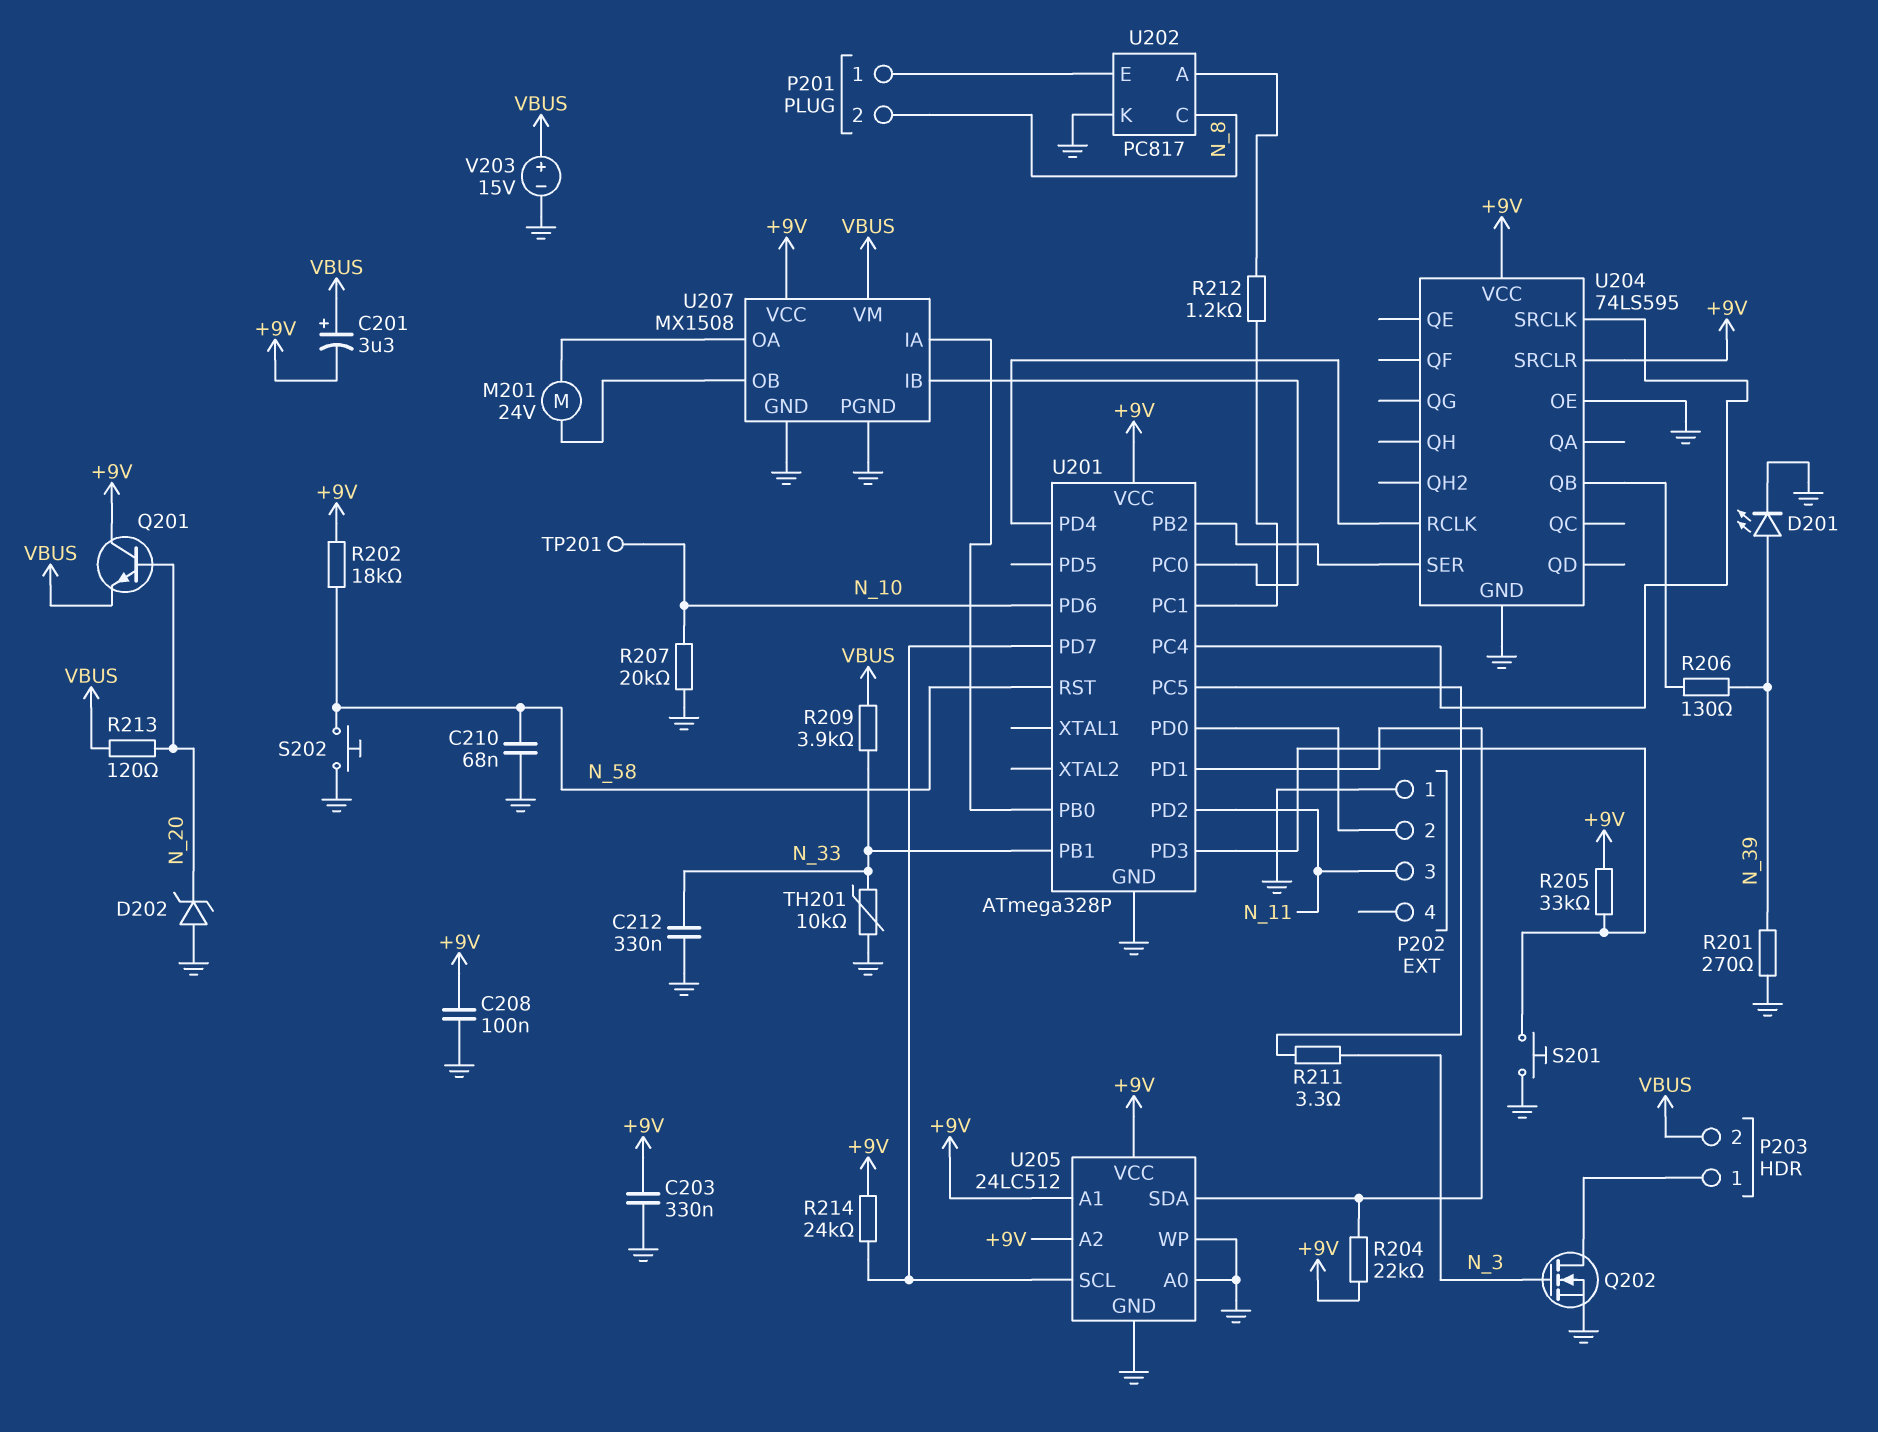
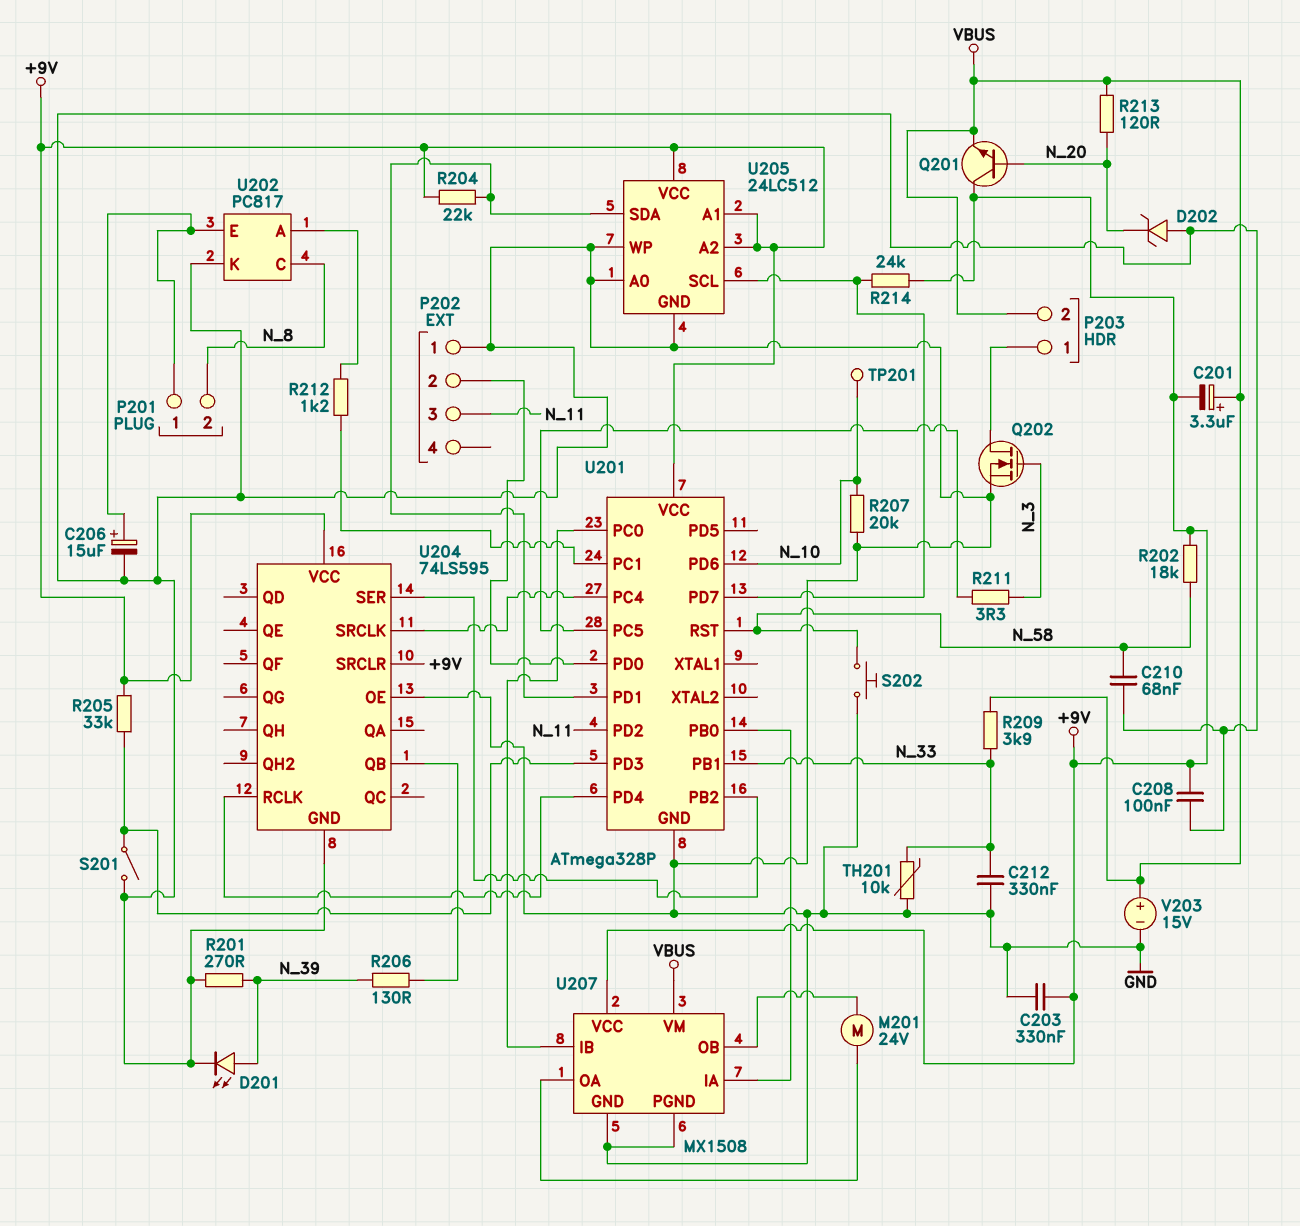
C206: none -> 15uF (plus P201/1, minus GND)
S201: button (GND, U201/PD3) -> switch (GND, U201/PD3)

